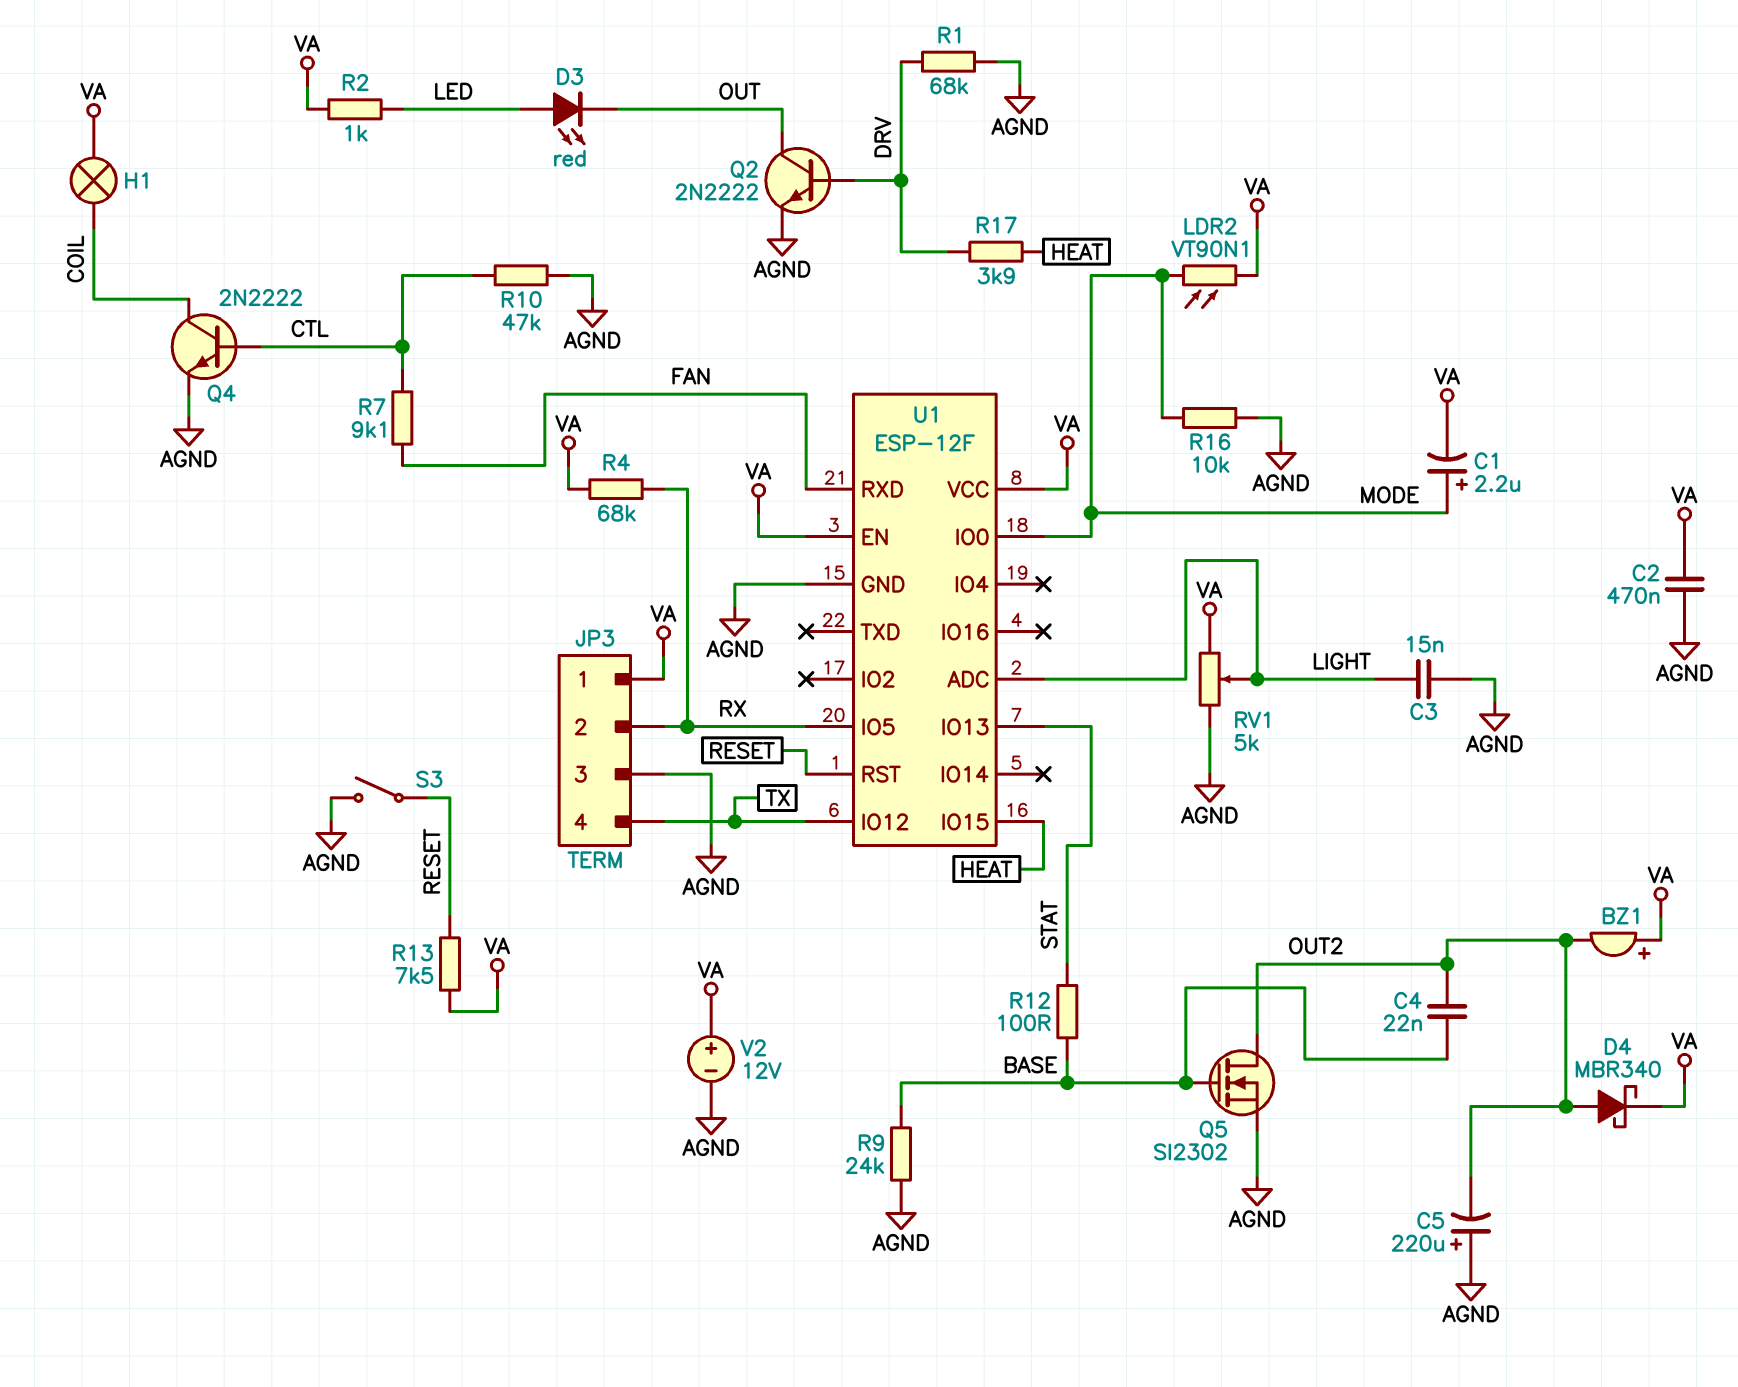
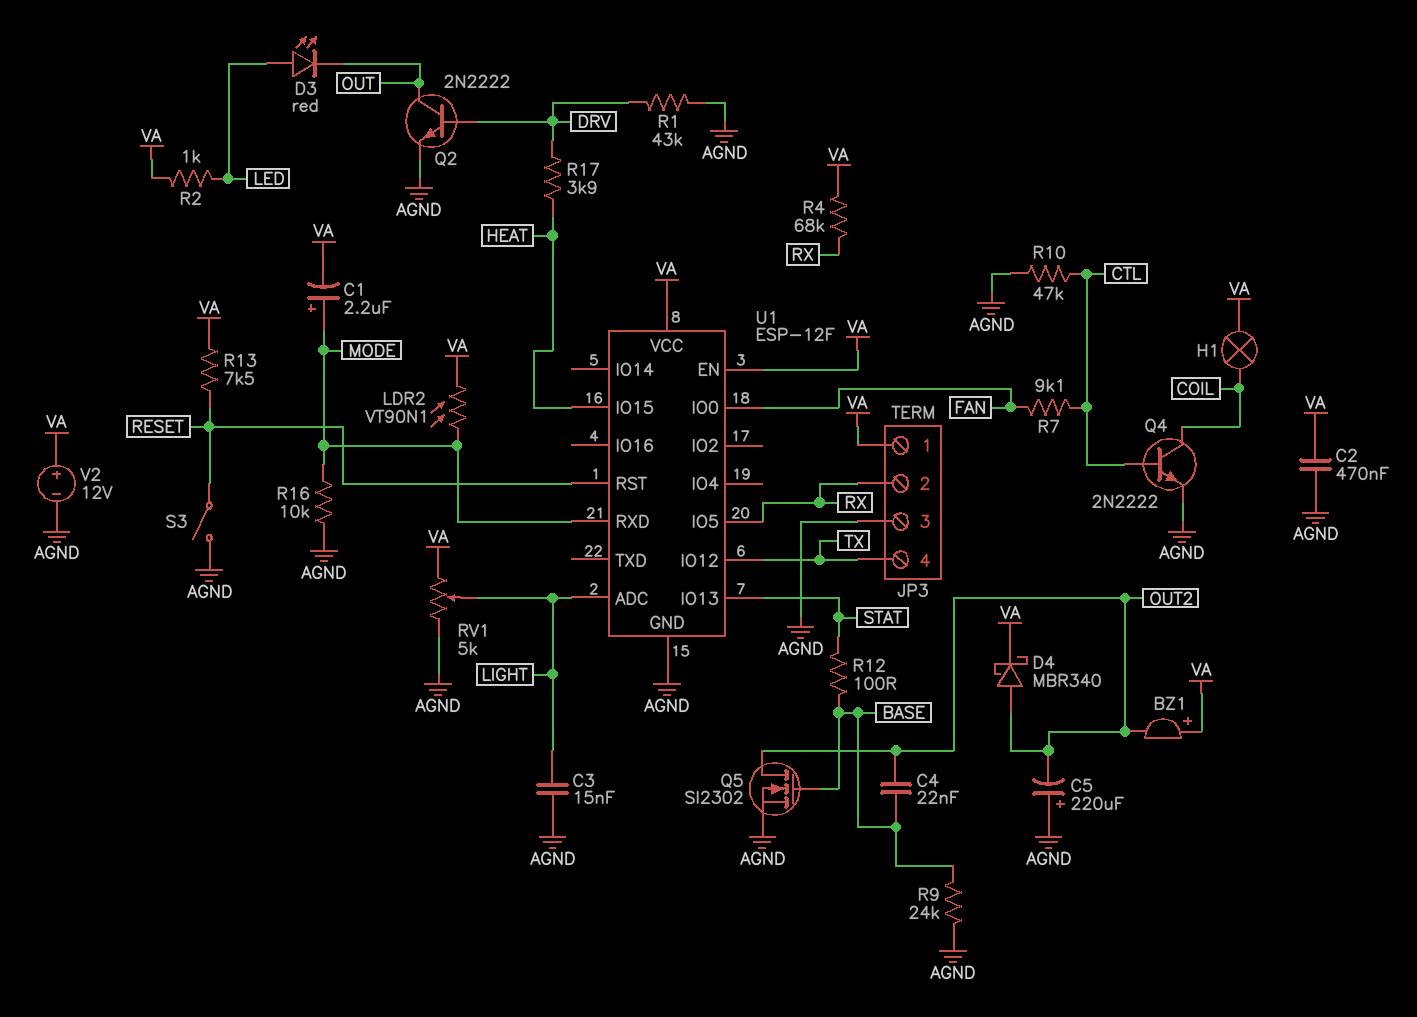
R1: 68k (AGND, DRV) -> 43k (AGND, DRV)
U1 pin IO0: MODE -> FAN
U1 pin RXD: FAN -> MODE

